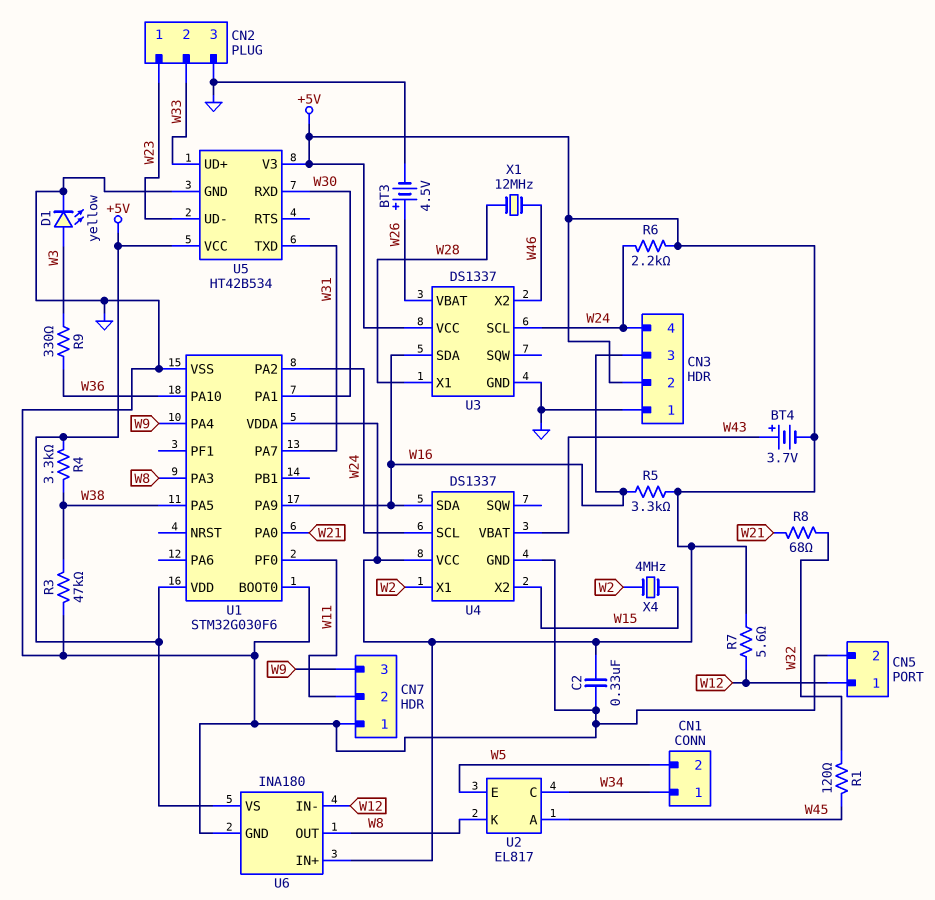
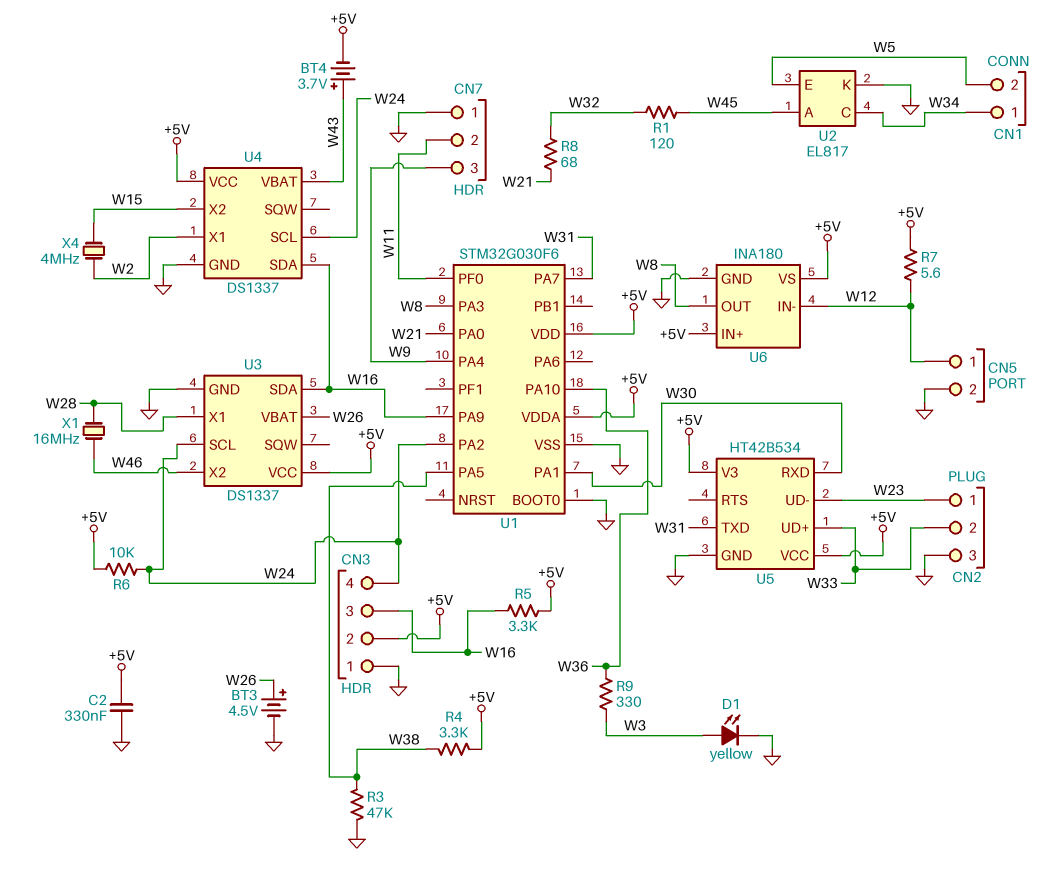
R6: 2.2k (+5V, W24) -> 10k (+5V, W24)
U2 pin K: W8 -> GND
X1: 12MHz (W28, W46) -> 16MHz (W28, W46)

